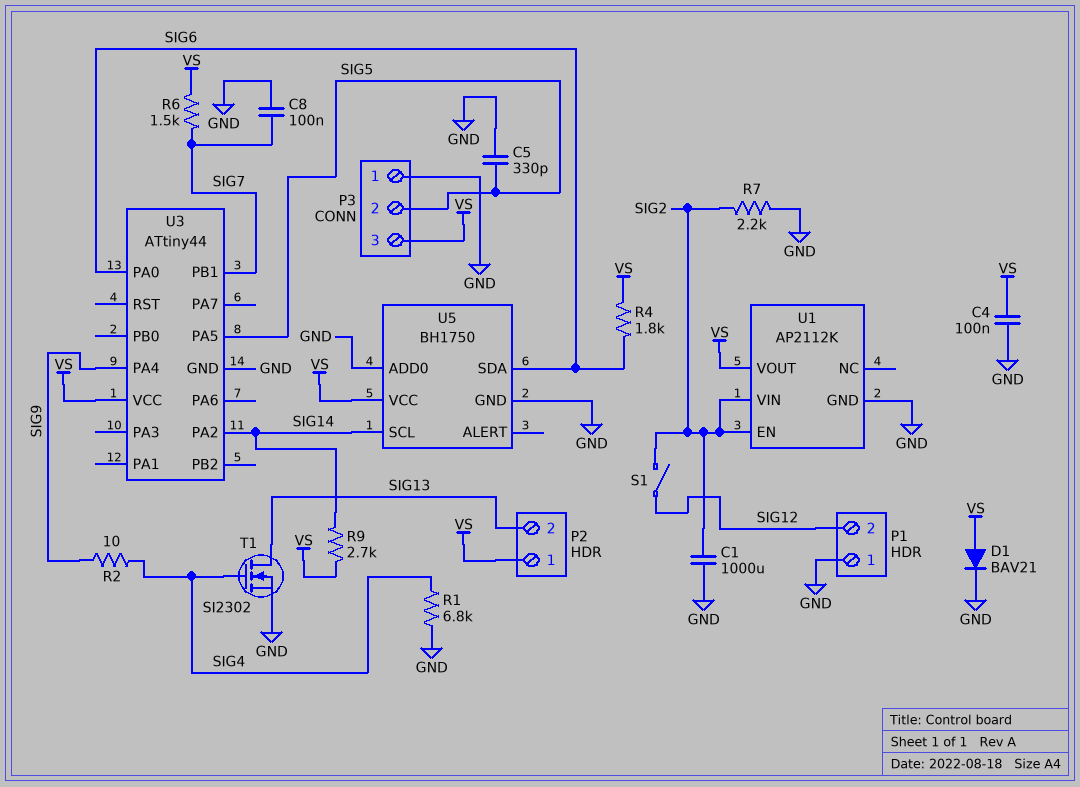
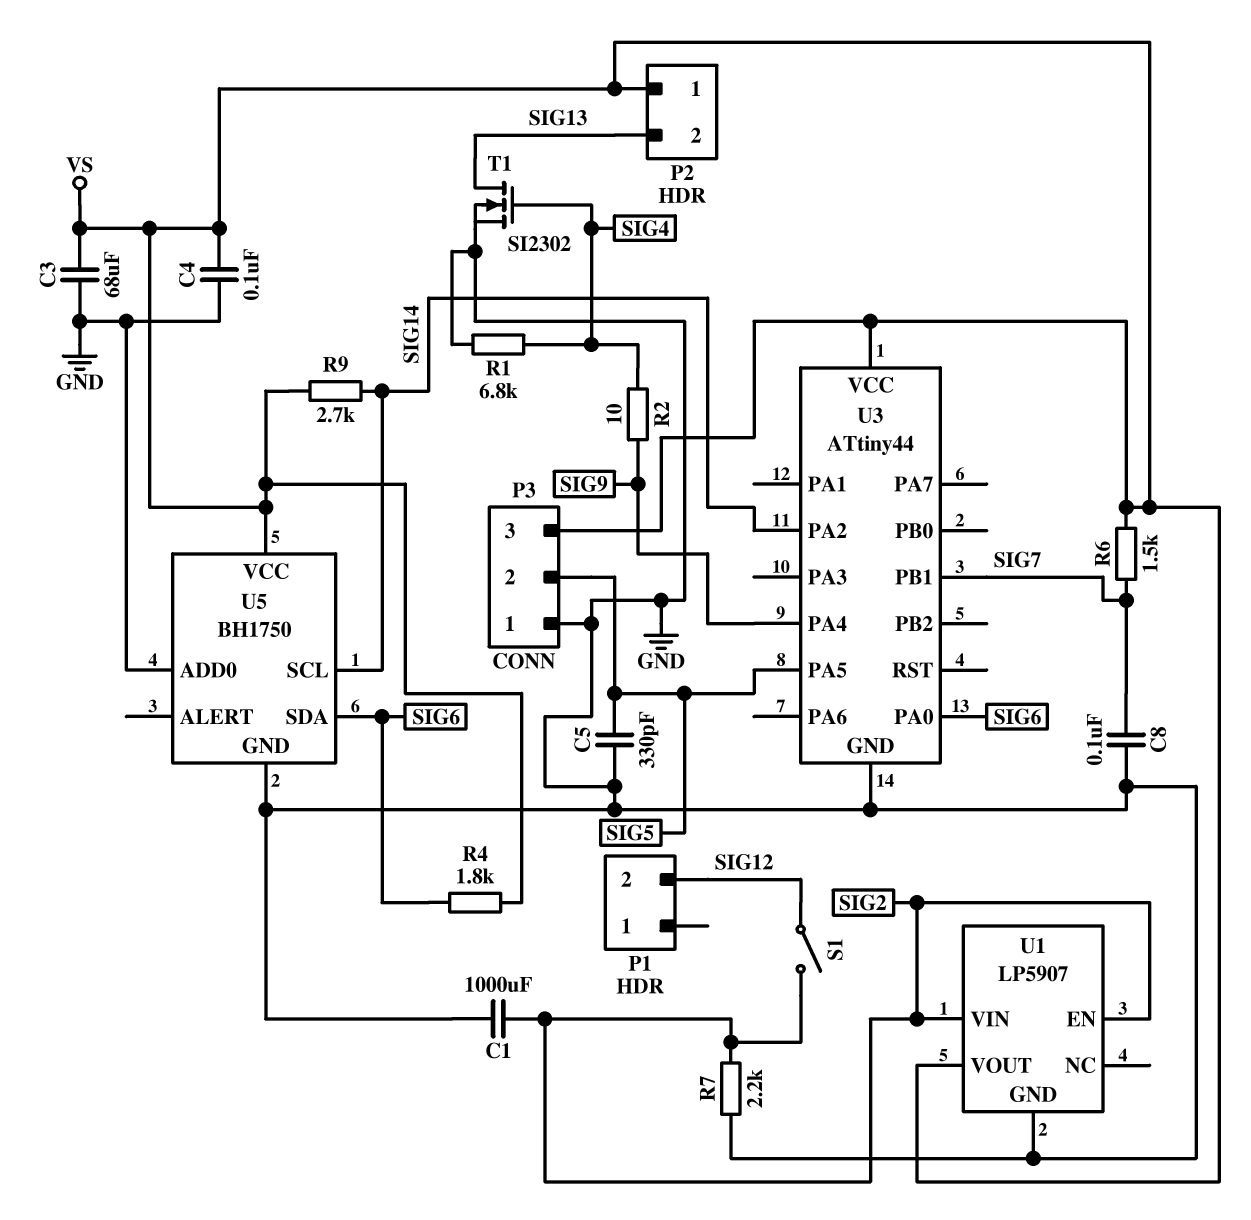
C3: none -> 68uF (GND, VS)
D1: diode BAV21 (A VS, K GND) -> none
P1 pin 1: GND -> none
U1: AP2112K -> LP5907

